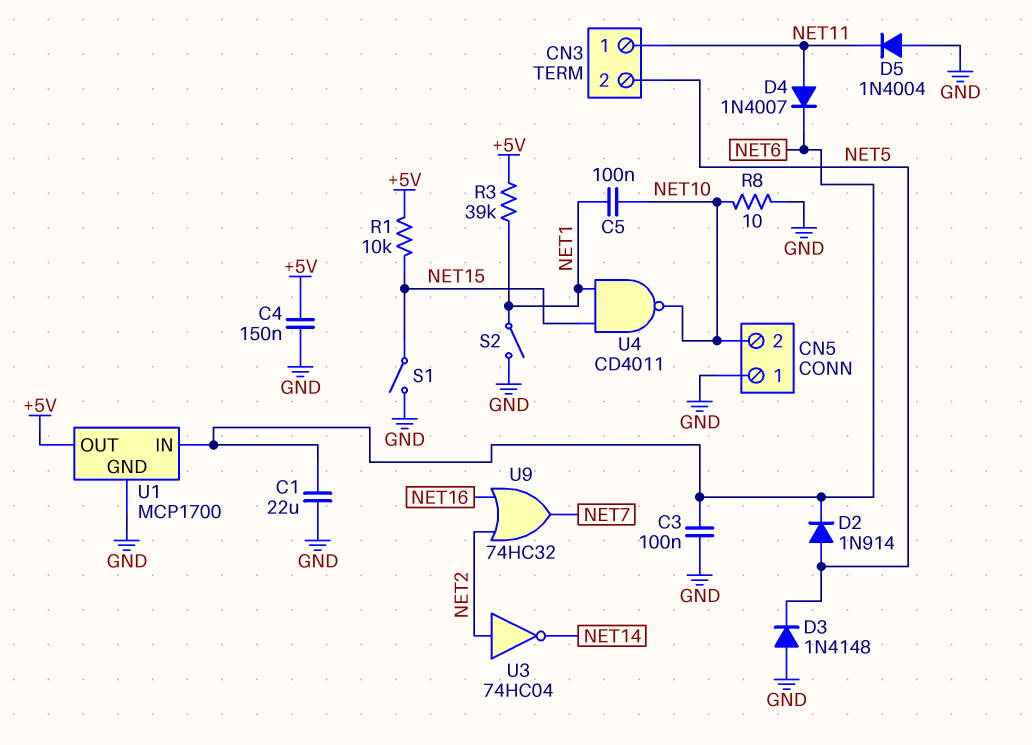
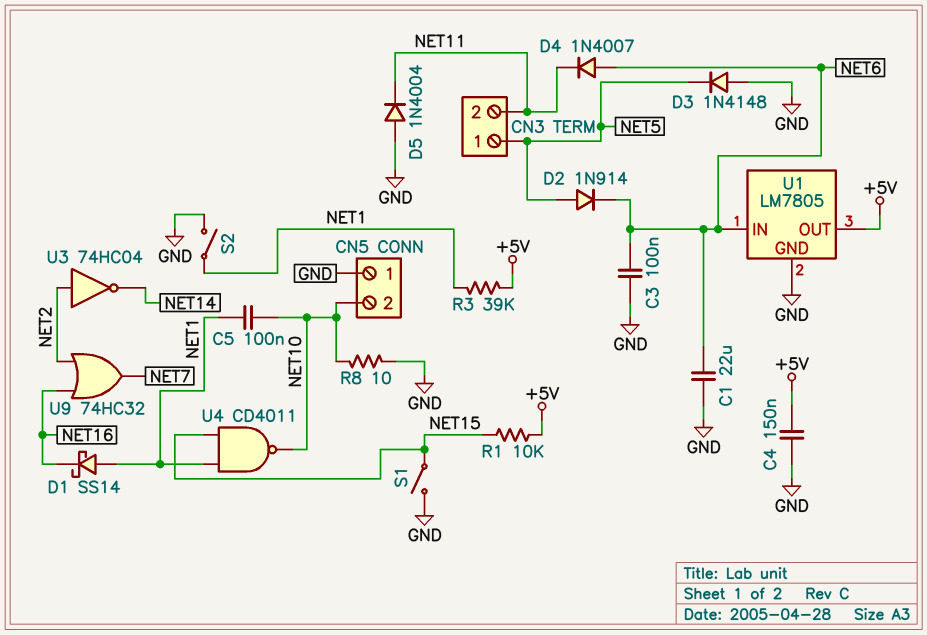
CN3 pin 1: NET11 -> NET5
CN3 pin 2: NET5 -> NET11
D1: none -> schottky SS14 (A NET1, K NET16)
D4: diode 1N4007 (A NET11, K NET6) -> diode 1N4007 (A NET6, K NET11)
U1: MCP1700 -> LM7805

